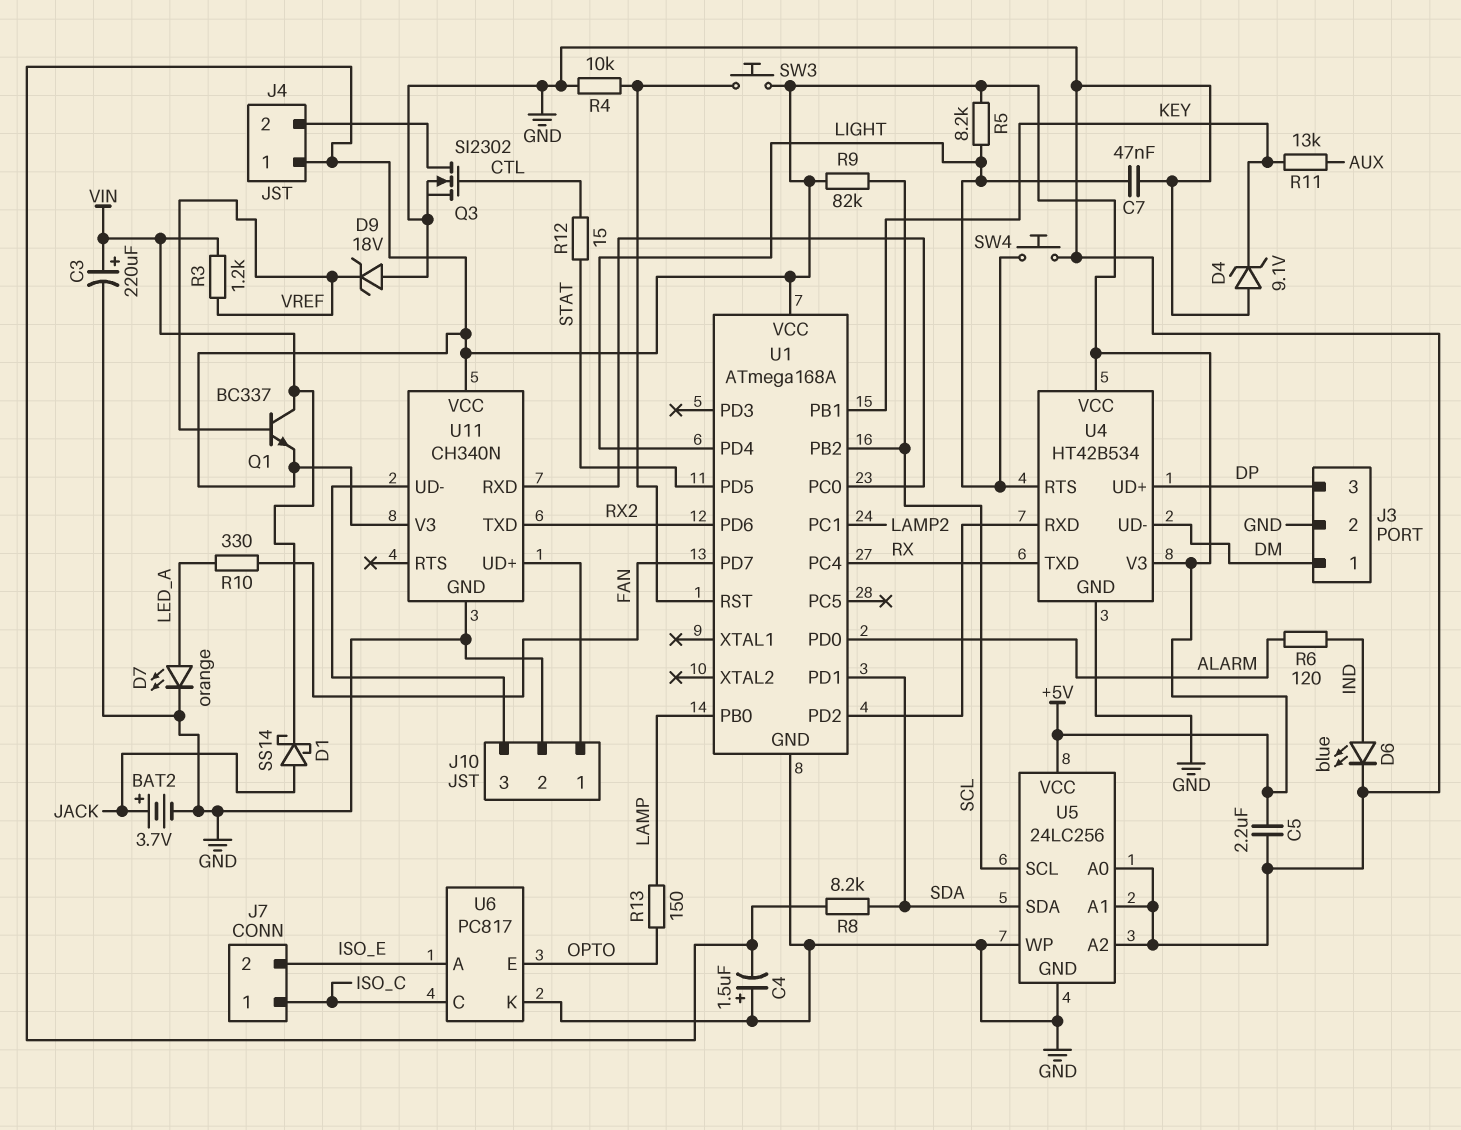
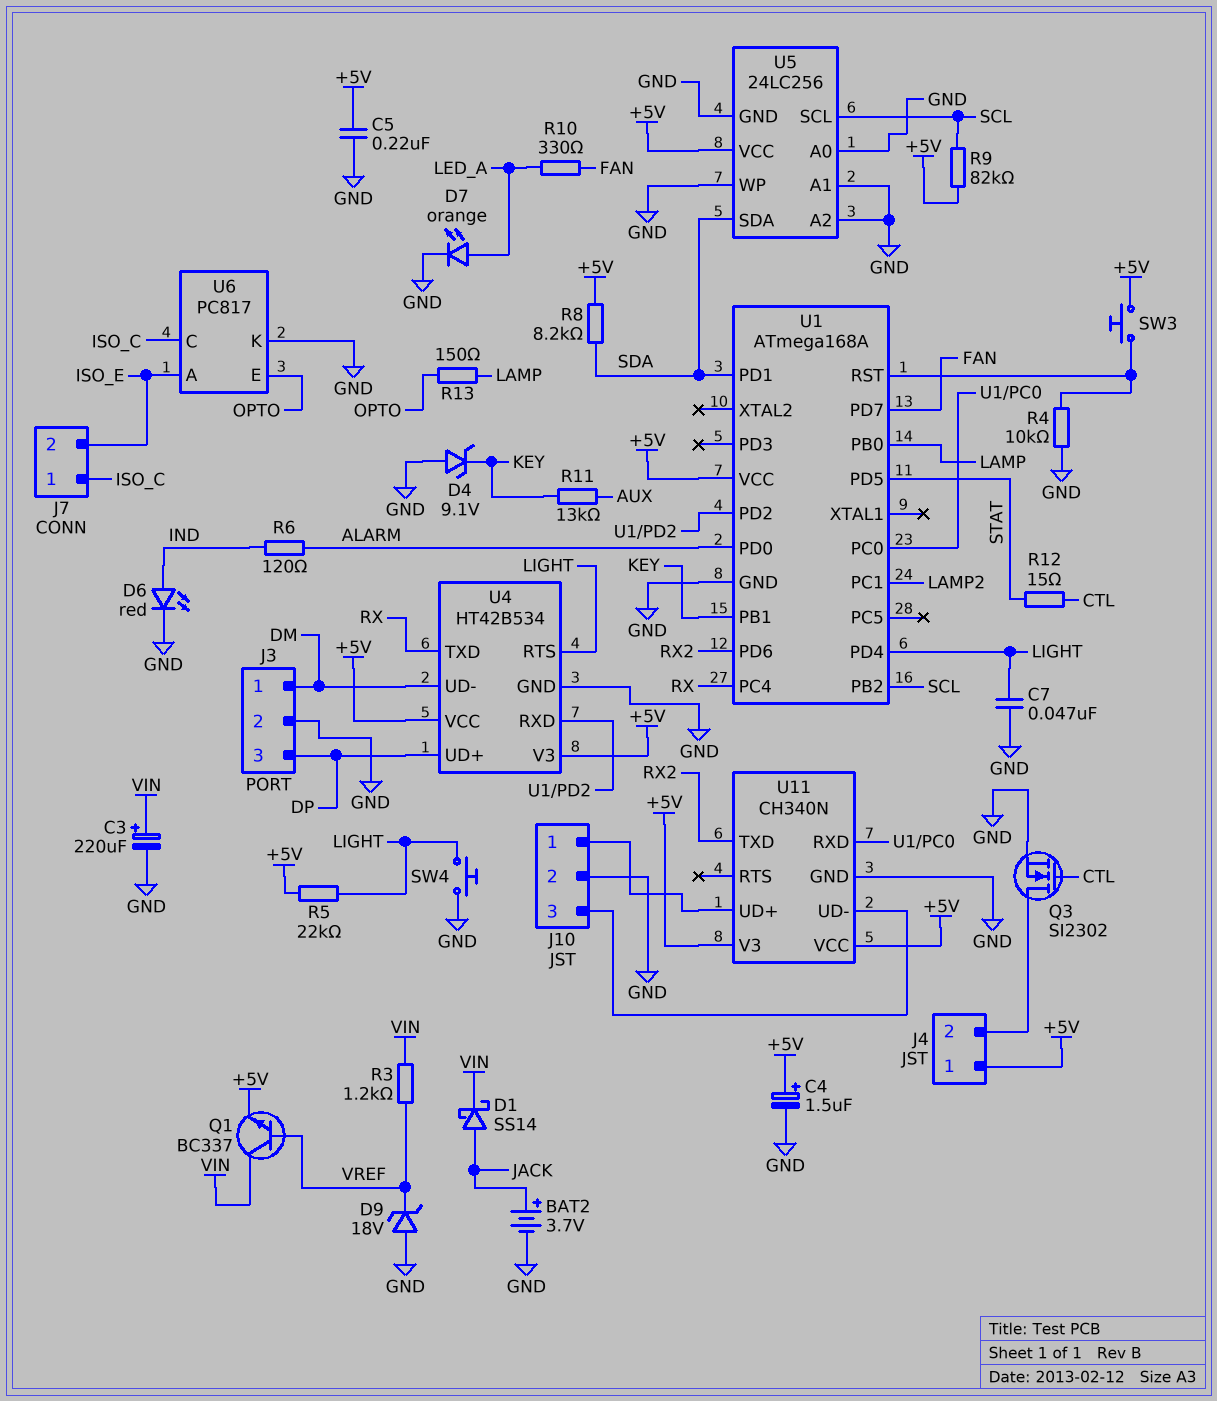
C4: 1.5uF (plus GND, minus +5V) -> 1.5uF (plus +5V, minus GND)
C5: 2.2uF (+5V, GND) -> 220nF (+5V, GND)
D6: LED blue (A IND, K GND) -> LED red (A IND, K GND)
R5: 8.2k (+5V, LIGHT) -> 22k (+5V, LIGHT)

